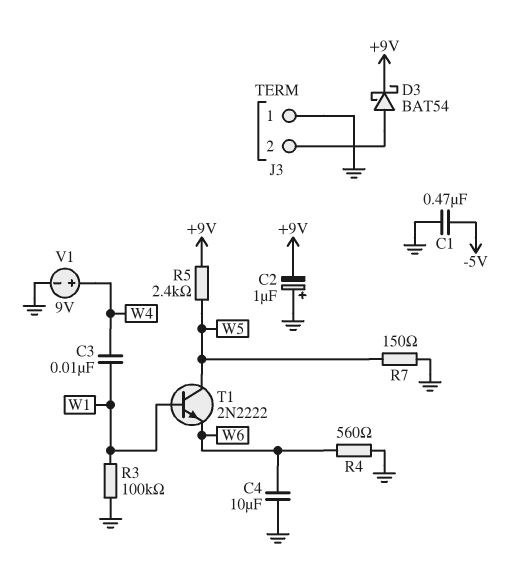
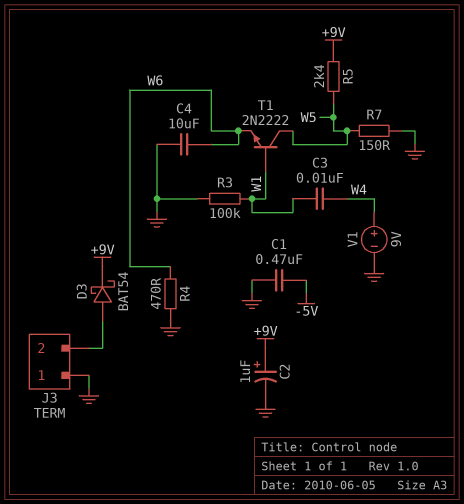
C2: 1uF (plus GND, minus +9V) -> 1uF (plus +9V, minus GND)
R4: 560 (GND, W6) -> 470 (GND, W6)

